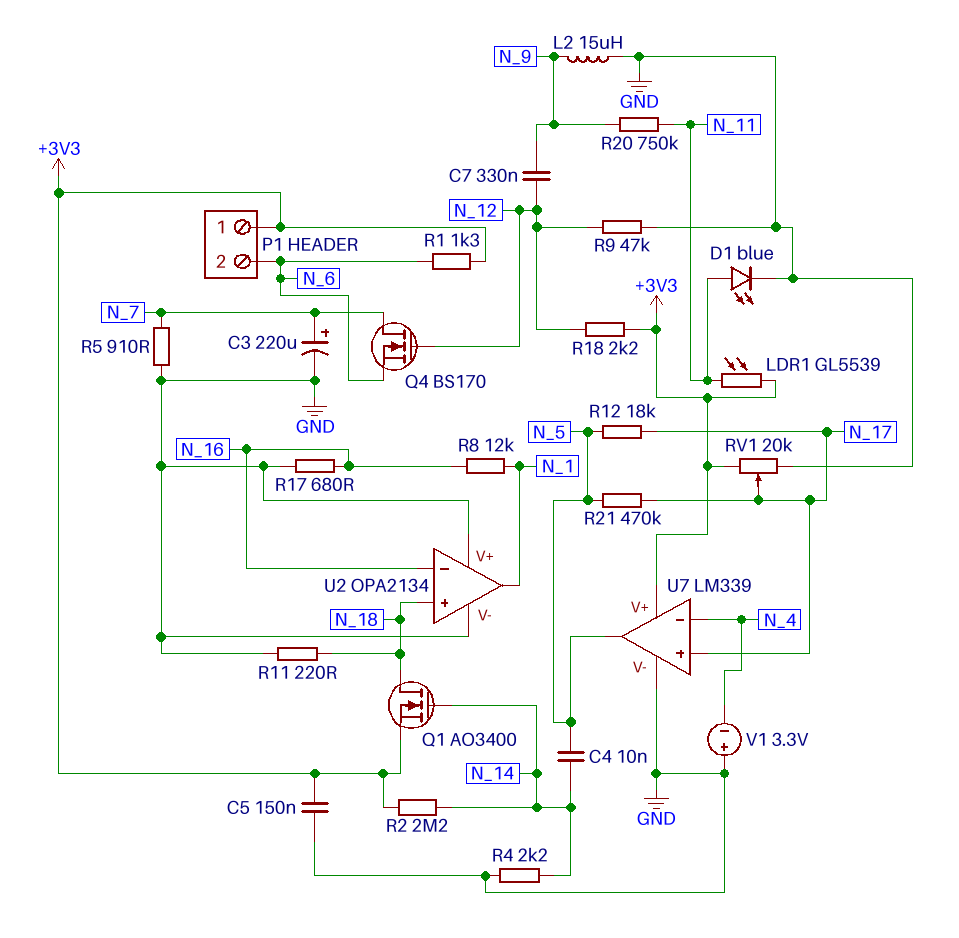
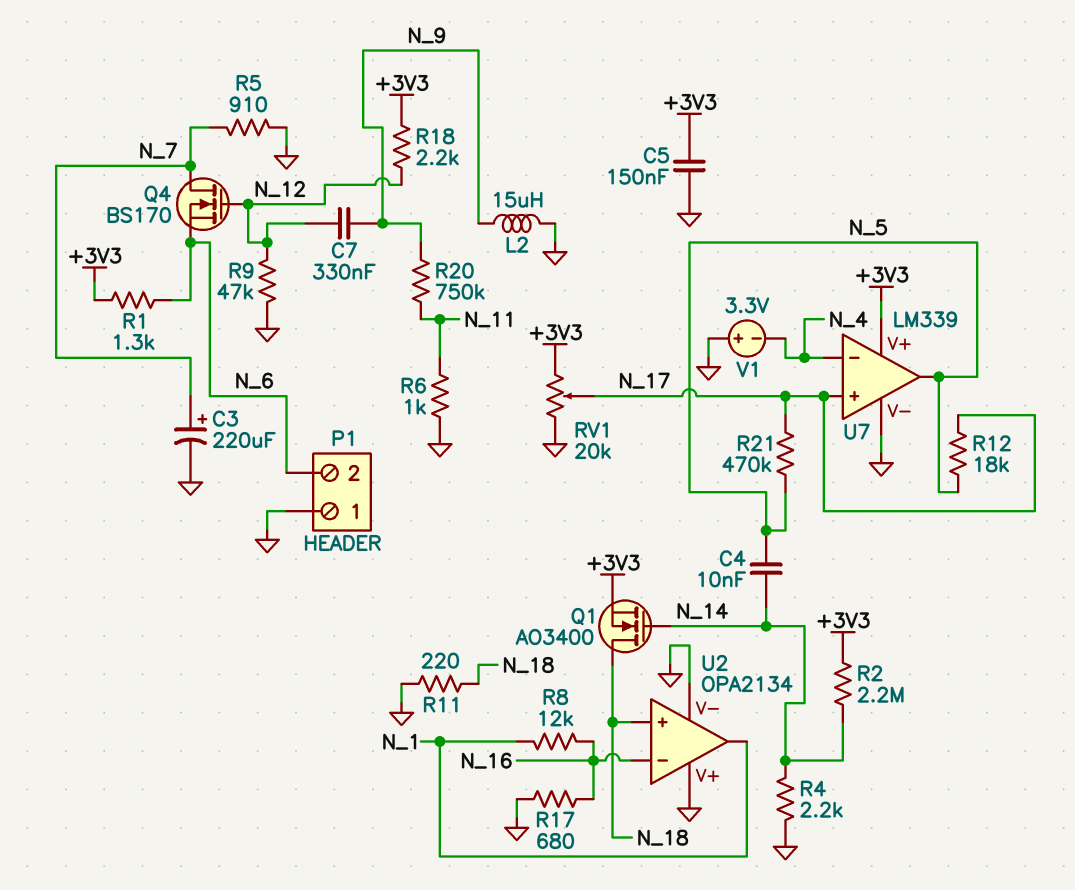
D1: LED blue (A N_11, K GND) -> none
LDR1: GL5539 (+3V3, N_11) -> none
P1 pin 1: +3V3 -> GND
R6: none -> 1k (GND, N_11)

